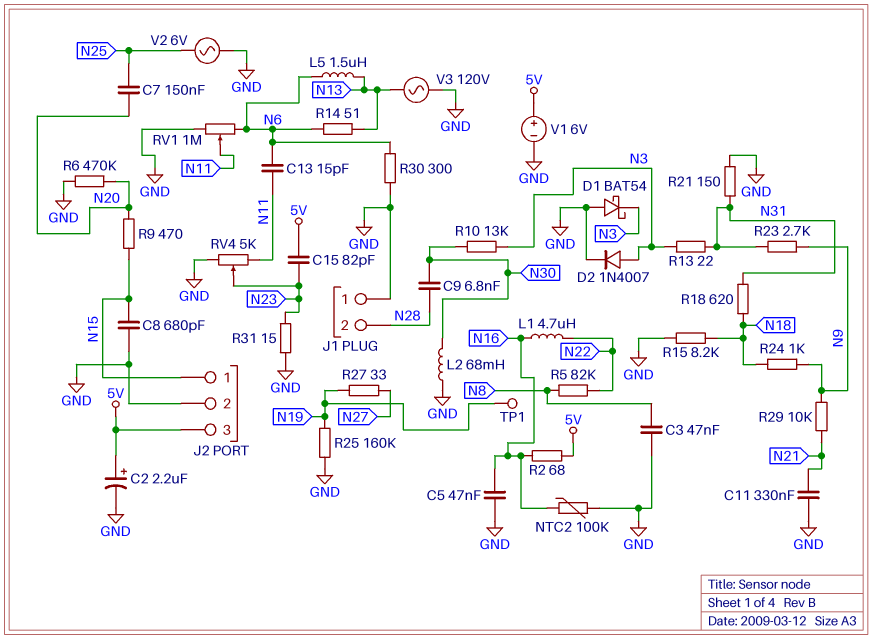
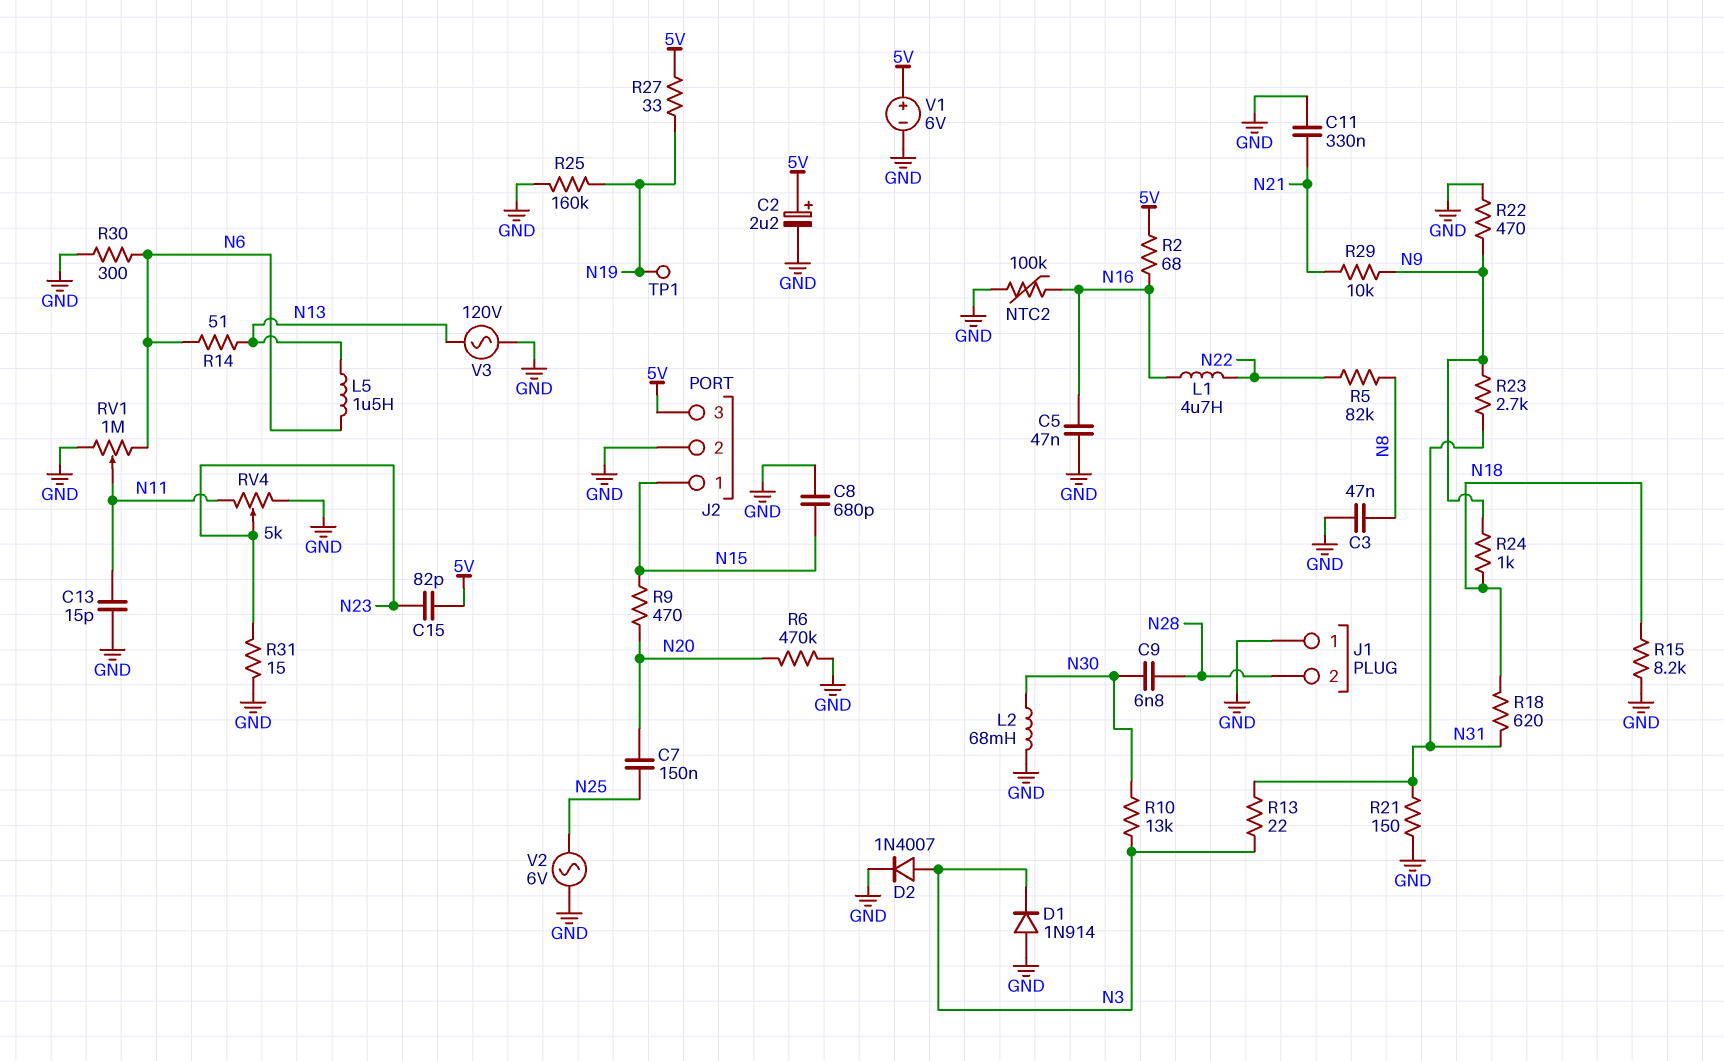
C13: 15pF (N6, N11) -> 15pF (GND, N11)
D1: schottky BAT54 (A GND, K N3) -> diode 1N914 (A GND, K N3)
R22: none -> 470 (GND, N9)
R27: 33 (N19, N27) -> 33 (5V, N19)

